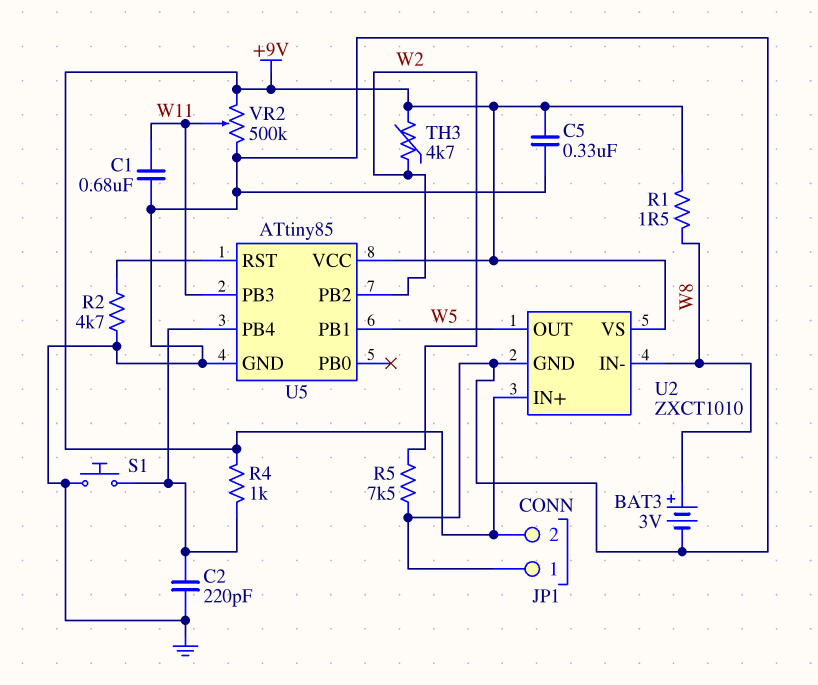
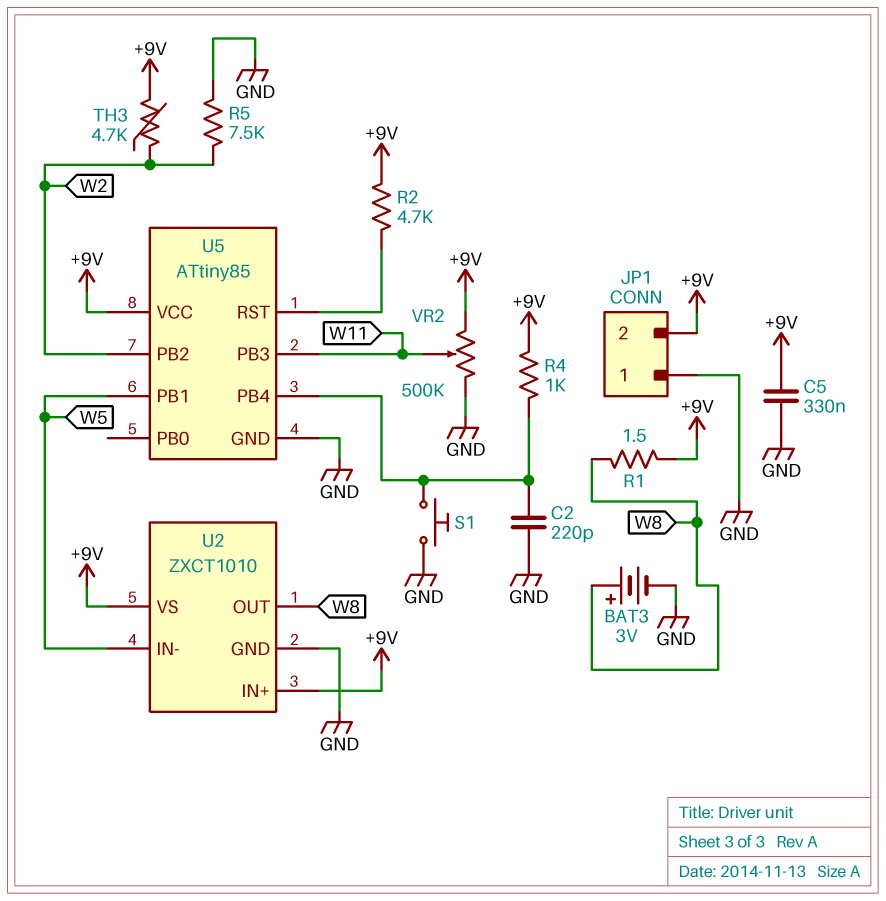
C1: 680nF (GND, W11) -> none
R2: 4.7k (GND, U5/RST) -> 4.7k (+9V, U5/RST)
U2 pin IN-: W8 -> W5
U2 pin OUT: W5 -> W8

